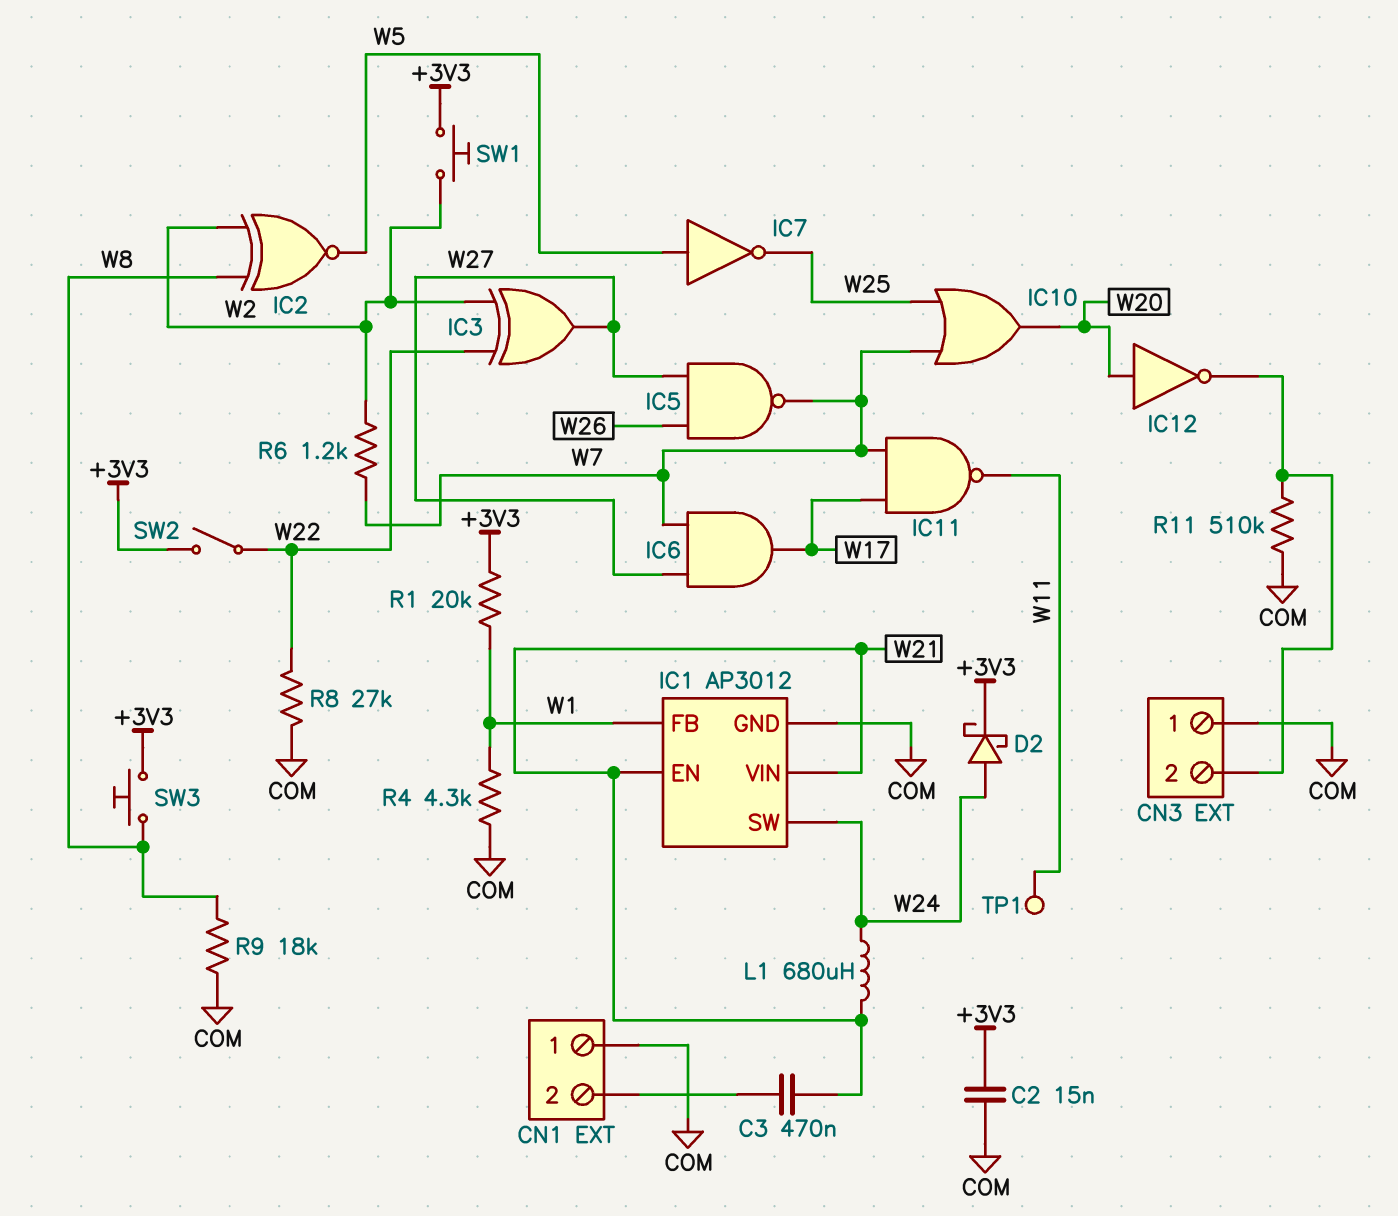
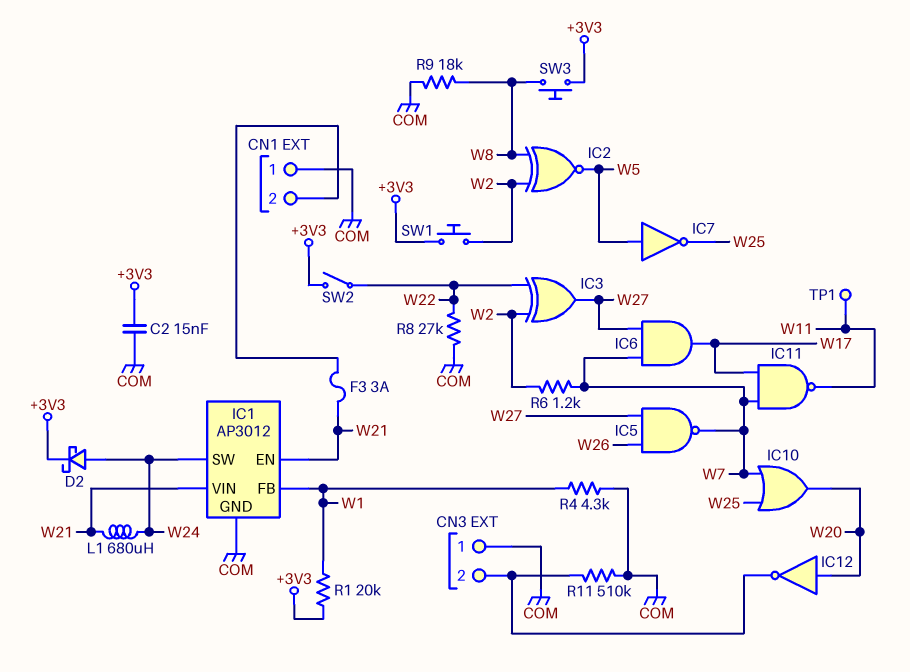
C3: 470nF (CN1/2, W21) -> none
F3: none -> 3A (CN1/2, W21)

